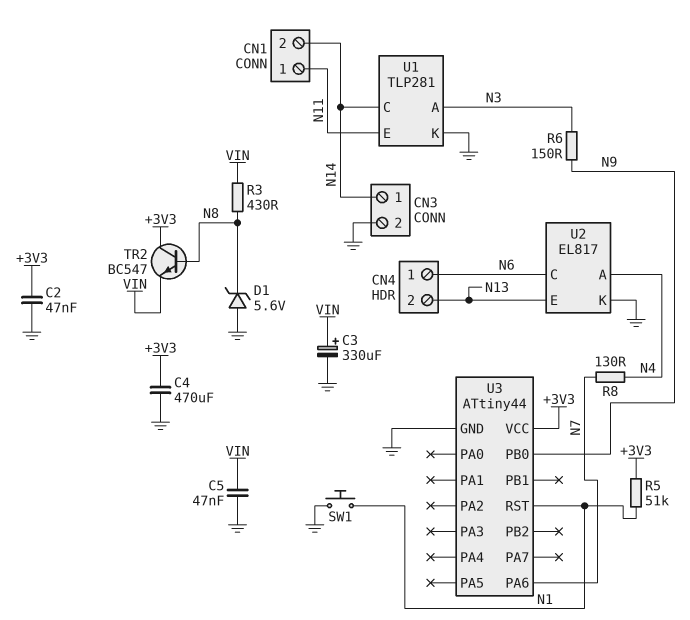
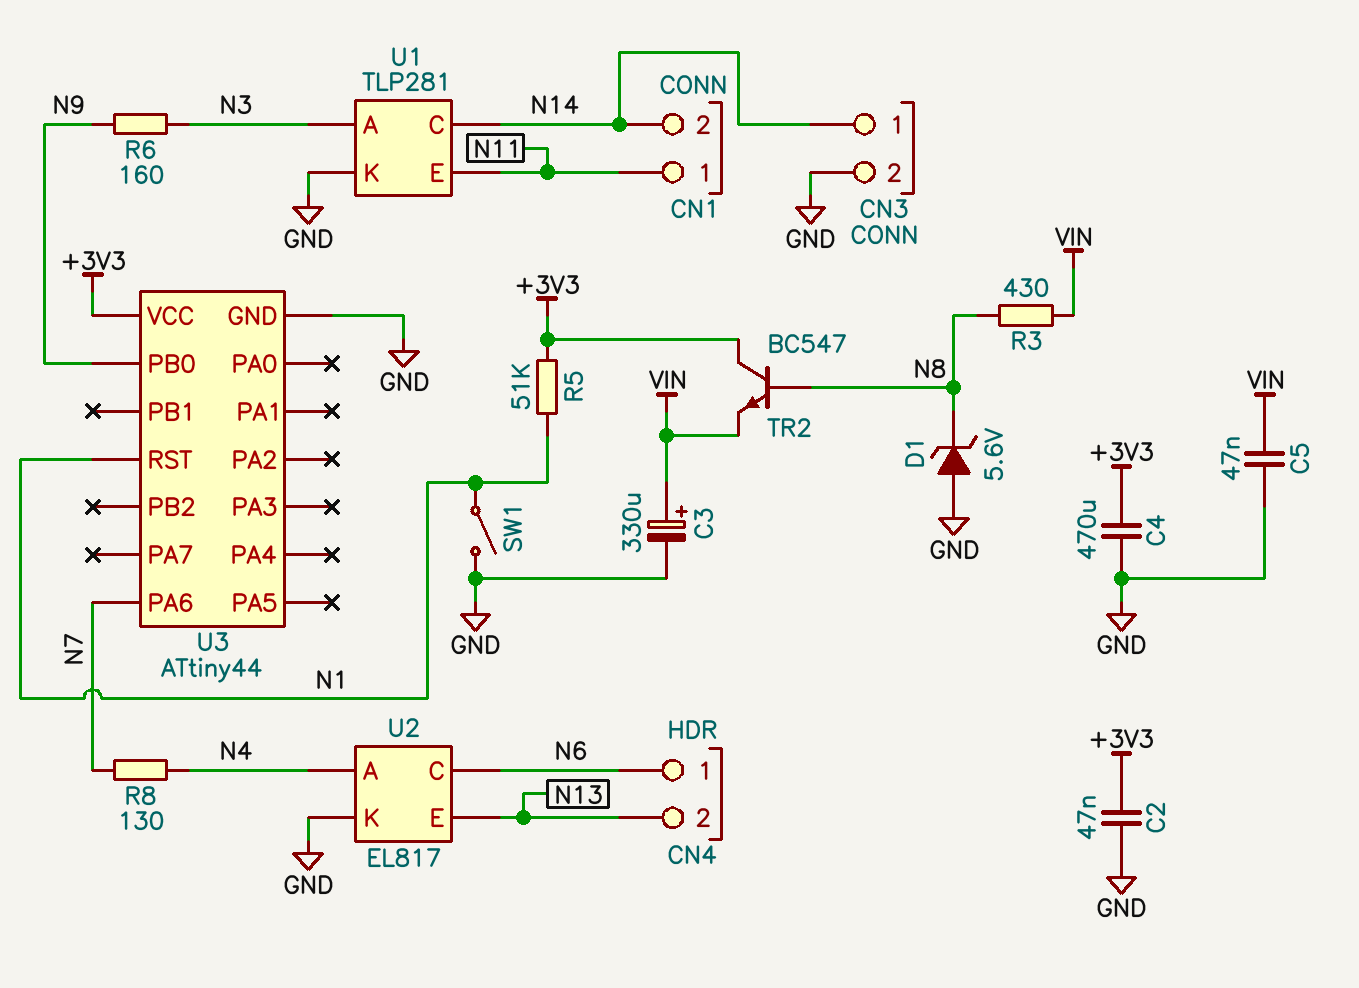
R6: 150 (N3, N9) -> 160 (N3, N9)
SW1: button (GND, N1) -> switch (GND, N1)

